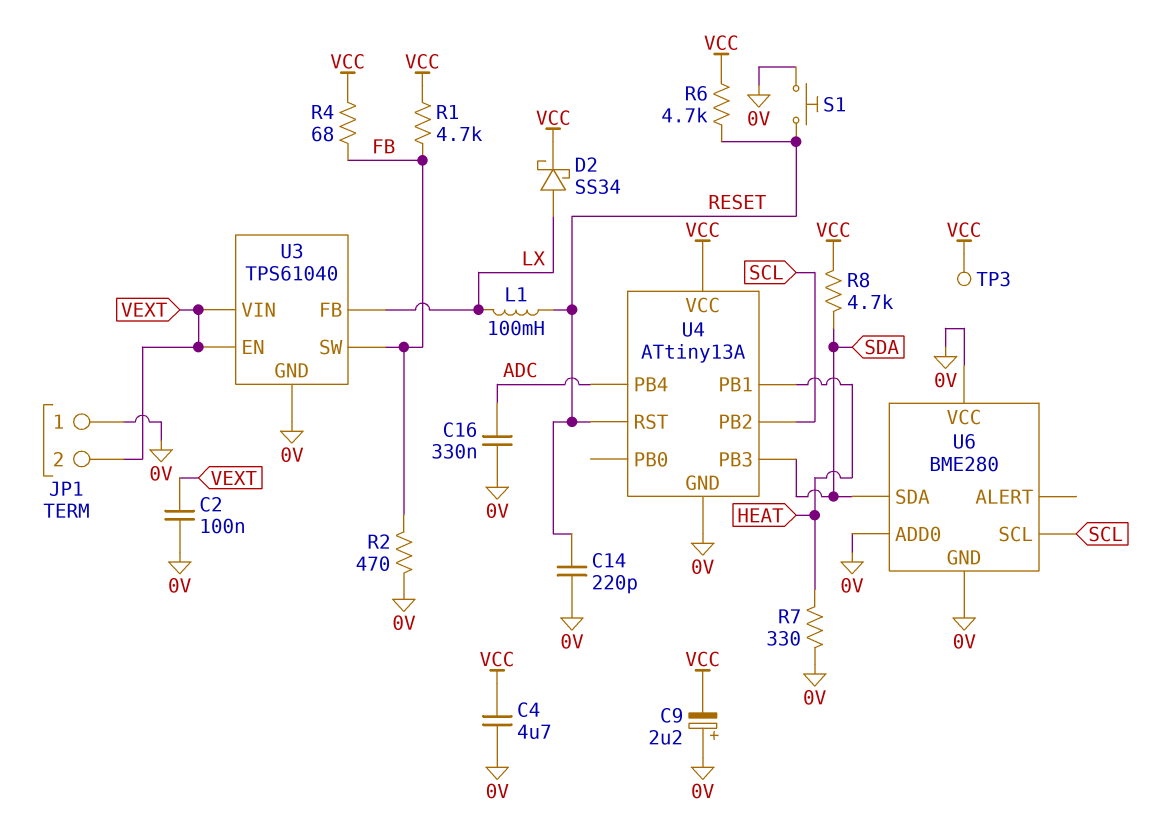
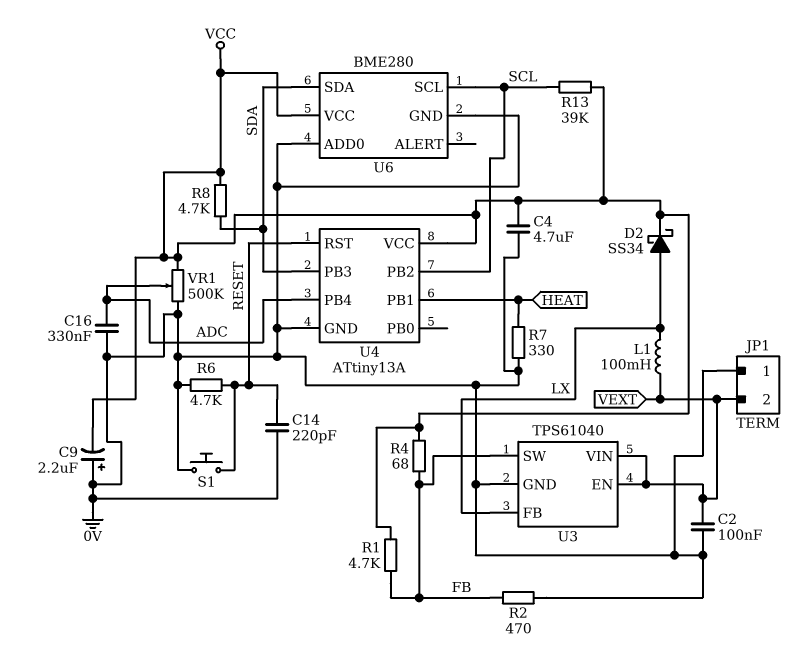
L1: 100mH (LX, RESET) -> 100mH (LX, VEXT)
R6: 4.7k (RESET, VCC) -> 4.7k (0V, RESET)
R13: none -> 39k (SCL, VCC)
TP3: test point (VCC) -> none
U6 pin VCC: 0V -> VCC
VR1: none -> 500k (0V, VCC, wiper ADC)

